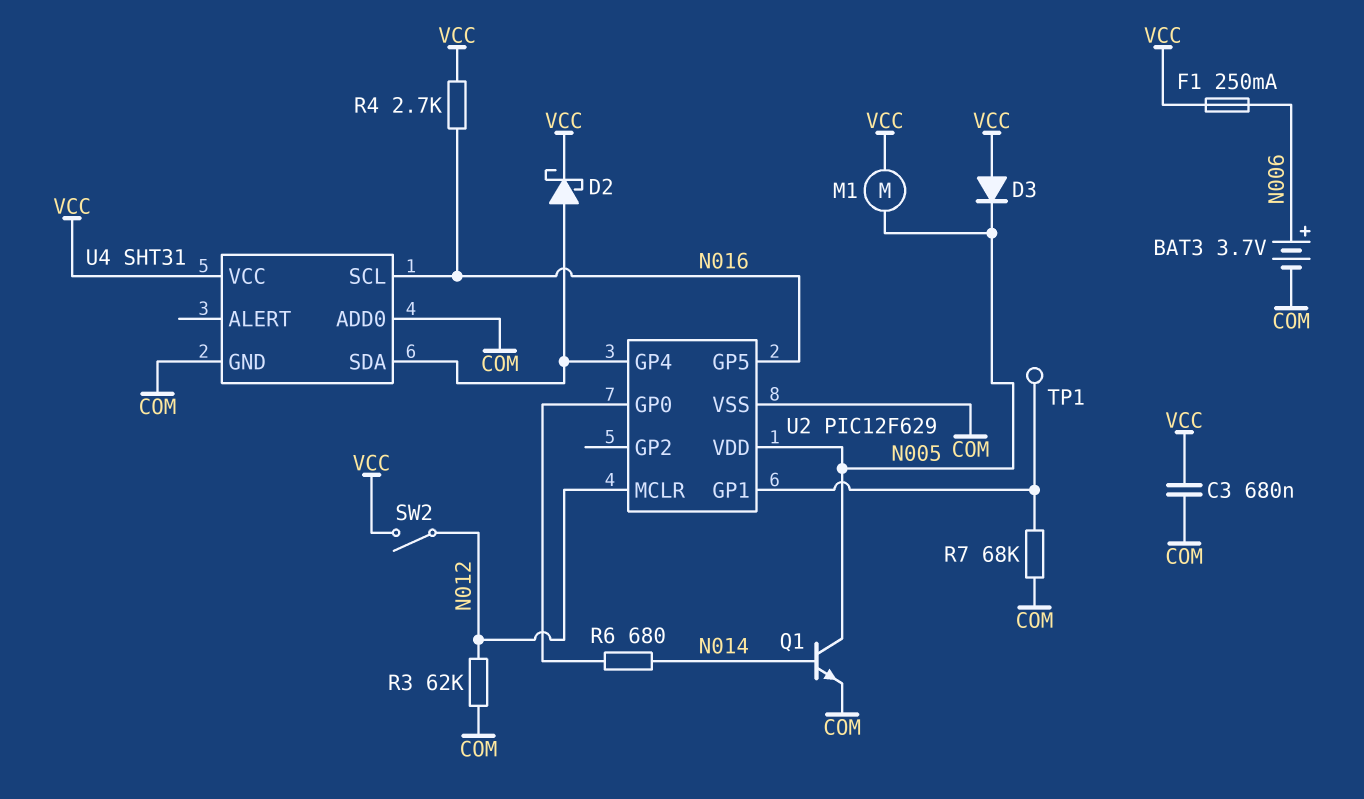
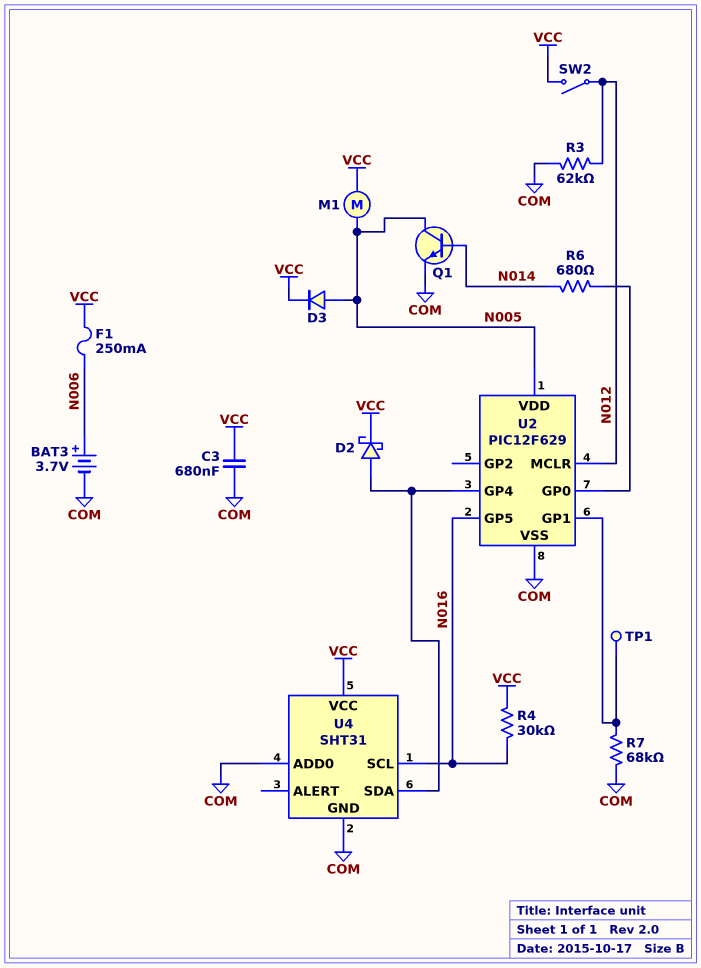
D3: diode (A VCC, K N005) -> diode (A N005, K VCC)
R4: 2.7k (N016, VCC) -> 30k (N016, VCC)

